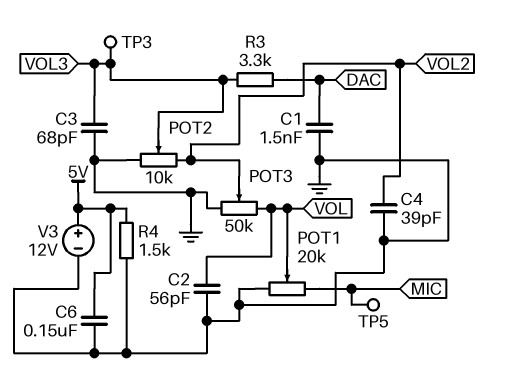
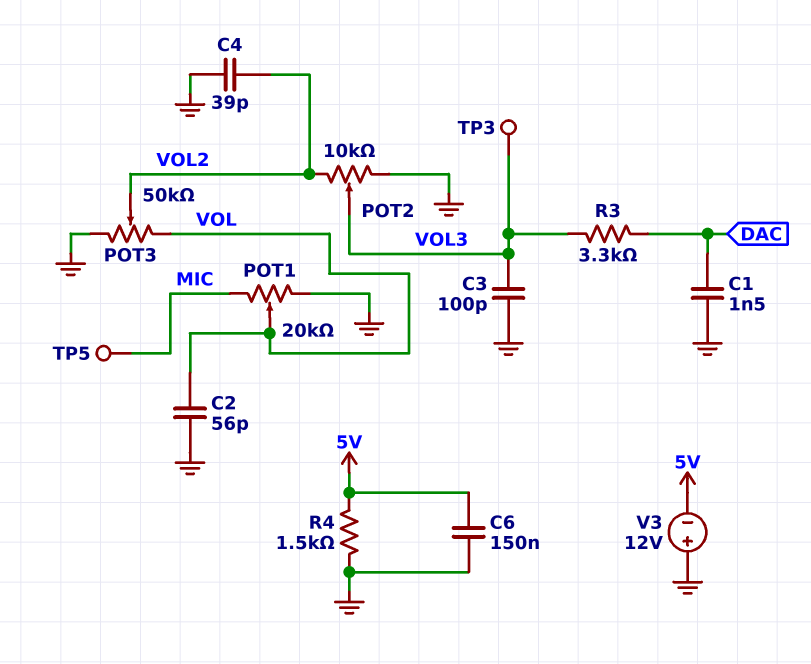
C3: 68pF (GND, VOL3) -> 100pF (GND, VOL3)
V3: 12V (plus 5V, minus GND) -> 12V (plus GND, minus 5V)

